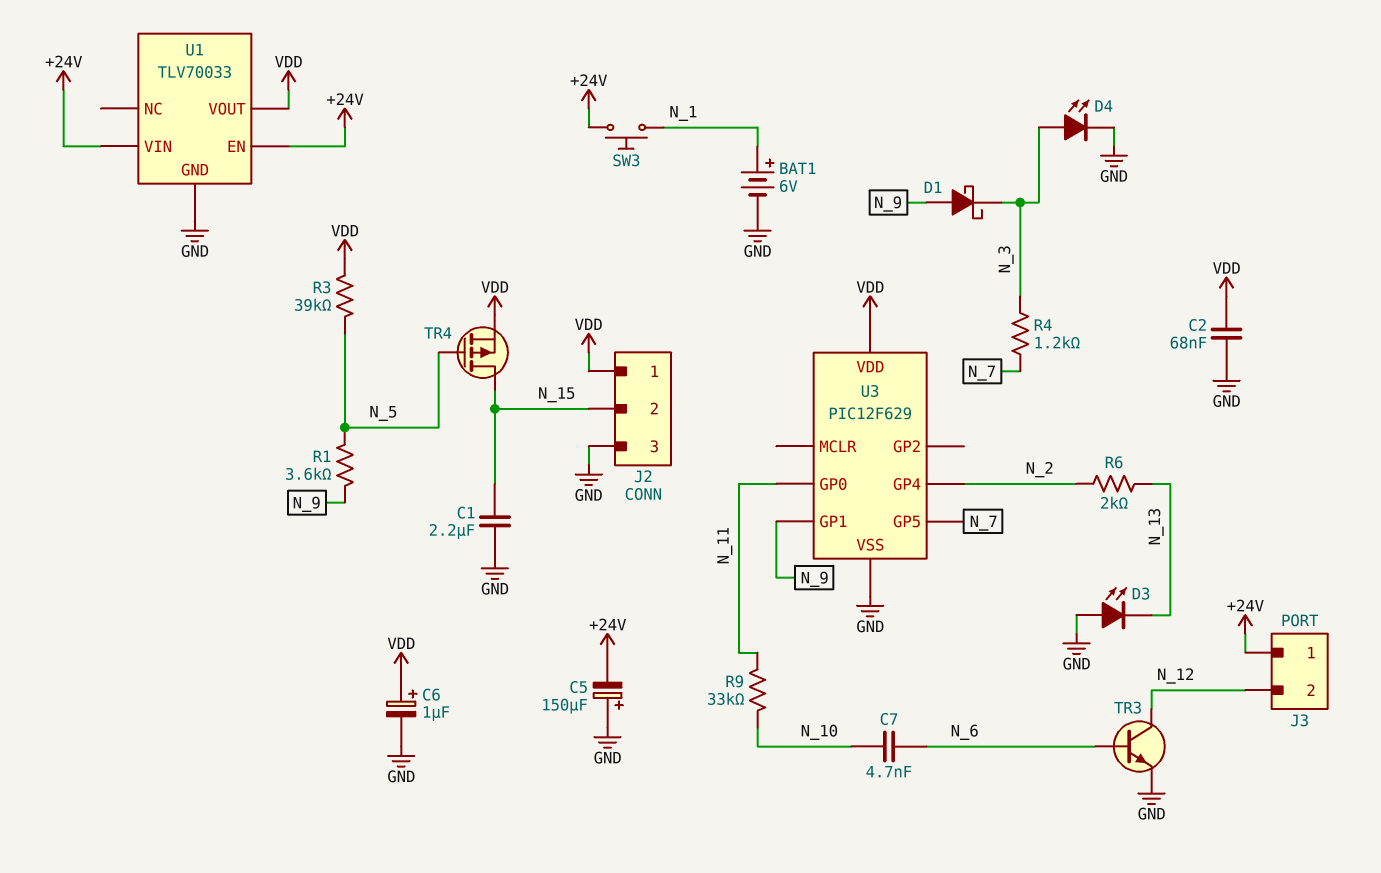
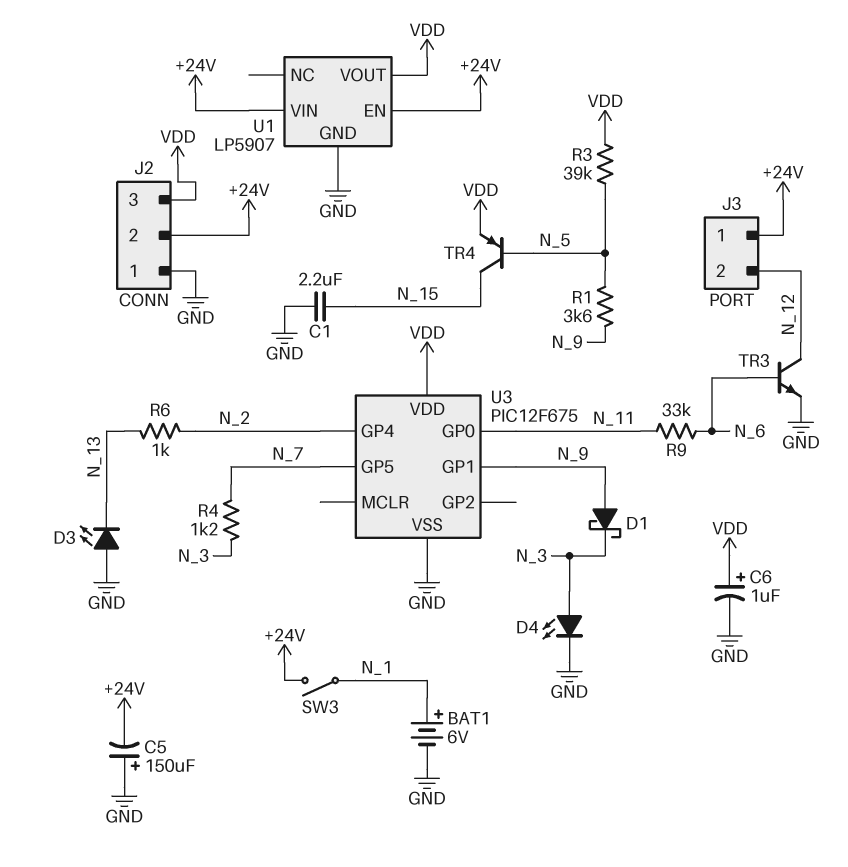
C2: 68nF (GND, VDD) -> none
C7: 4.7nF (N_6, N_10) -> none
J2 pin 1: VDD -> GND
J2 pin 2: N_15 -> +24V
J2 pin 3: GND -> VDD
R6: 2k (N_2, N_13) -> 1k (N_2, N_13)
R9: 33k (N_10, N_11) -> 33k (N_6, N_11)
SW3: button (+24V, N_1) -> switch (+24V, N_1)
TR4: PMOS (G N_5, D N_15, S VDD) -> PNP (B N_5, C N_15, E VDD)
U1: TLV70033 -> LP5907
U3: PIC12F629 -> PIC12F675

